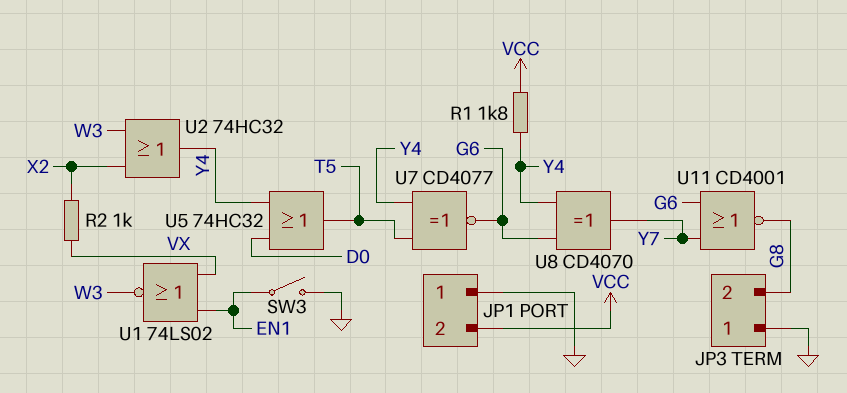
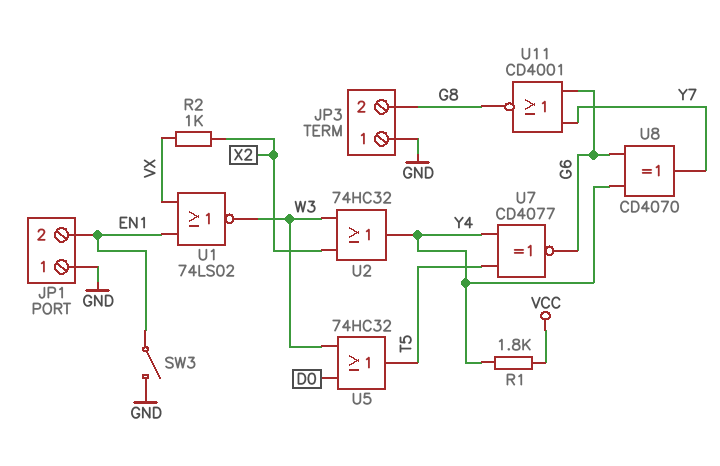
JP1 pin 2: VCC -> EN1
U5: OR 74HC32 (in D0, in Y4, out T5) -> OR 74HC32 (in D0, in W3, out T5)

